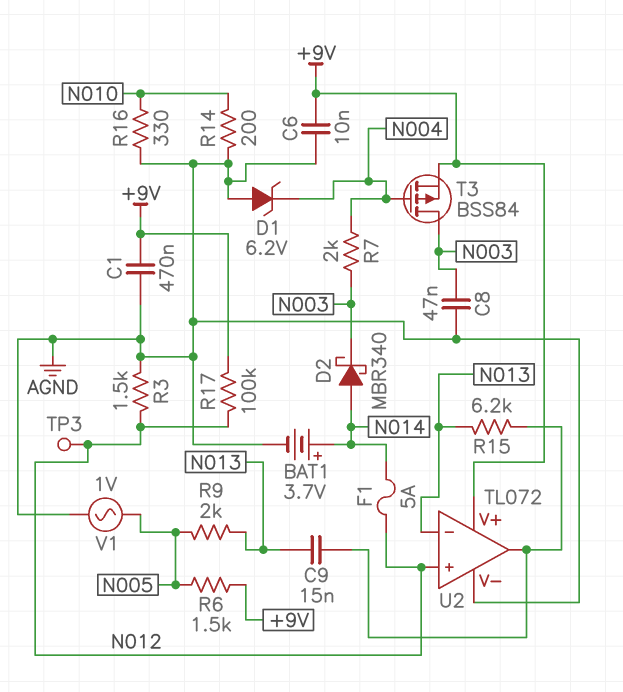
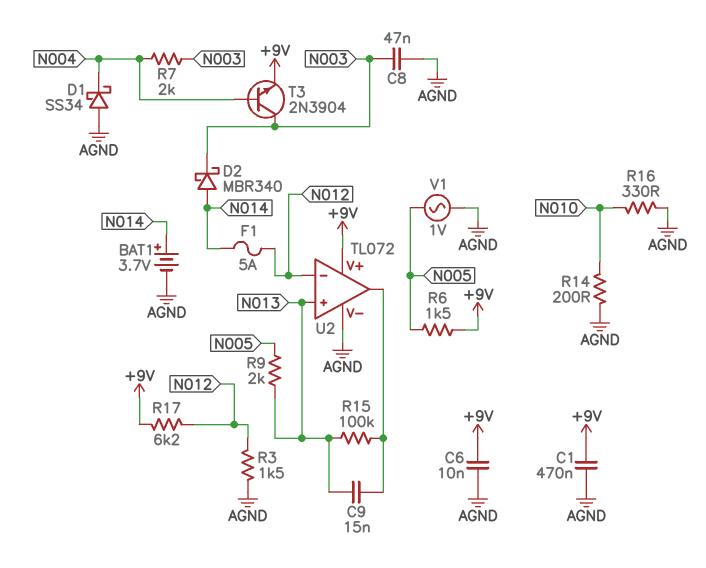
D1: zener 6.2V (A AGND, K N004) -> schottky SS34 (A AGND, K N004)
R15: 6.2k (N013, U2/out) -> 100k (N013, U2/out)
R17: 100k (+9V, N012) -> 6.2k (+9V, N012)
T3: PMOS BSS84 (G N004, D N003, S +9V) -> NPN 2N3904 (B N004, C N003, E +9V)
TP3: test point (N012) -> none
U2 pin in+: N012 -> N013
U2 pin in-: N013 -> N012

